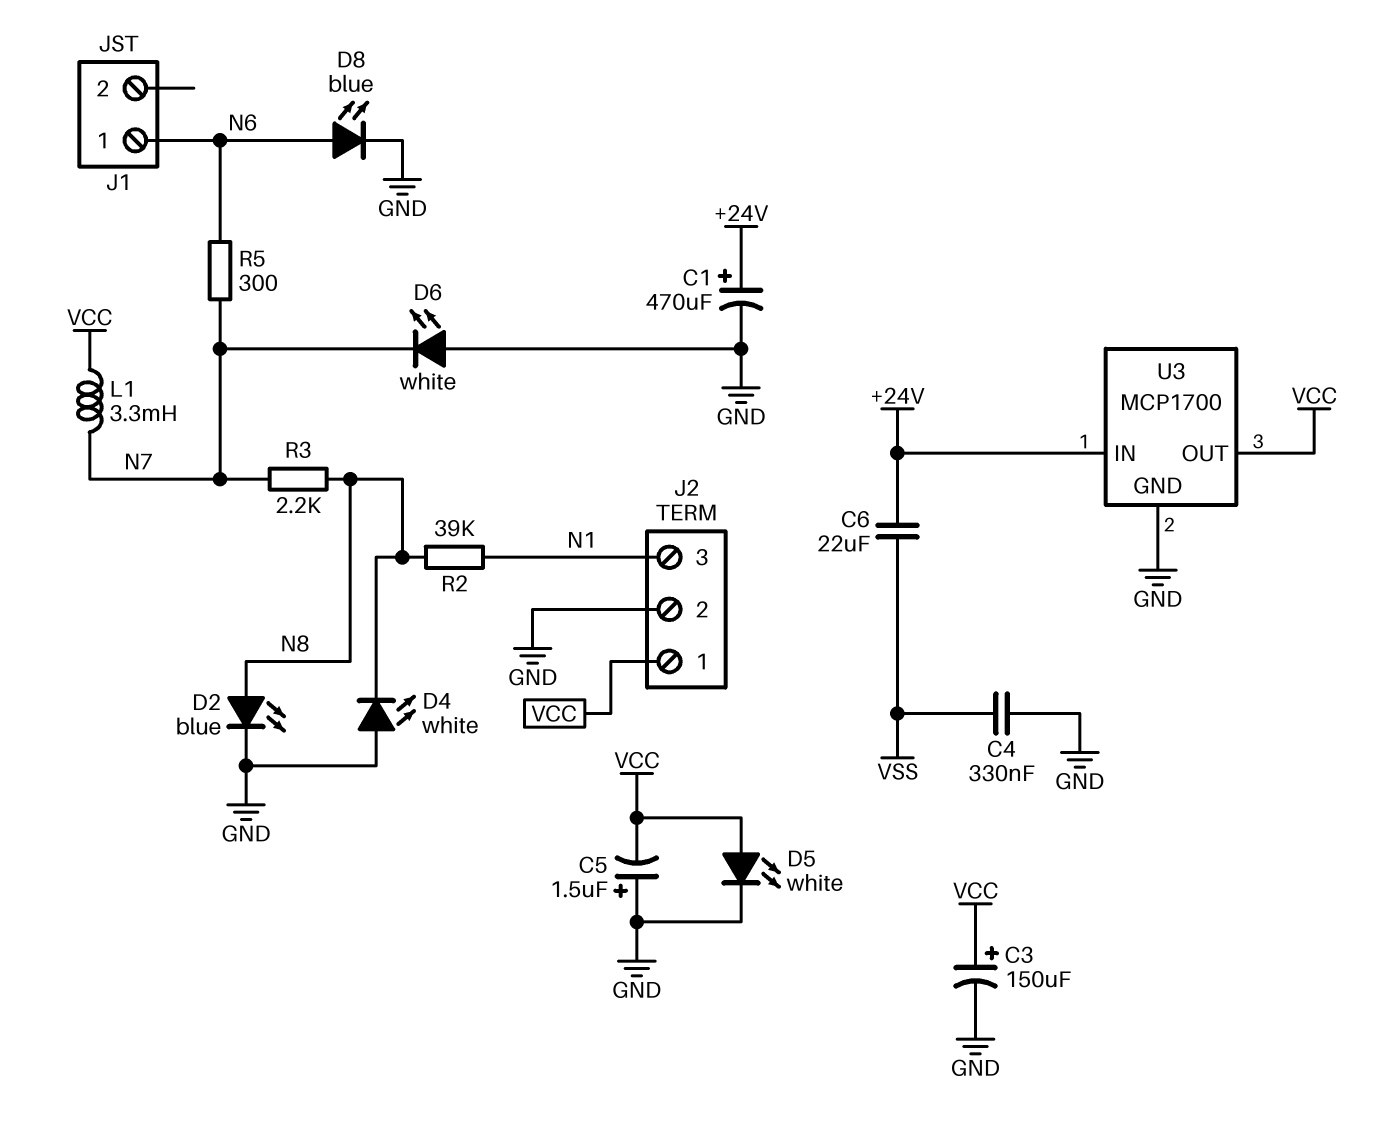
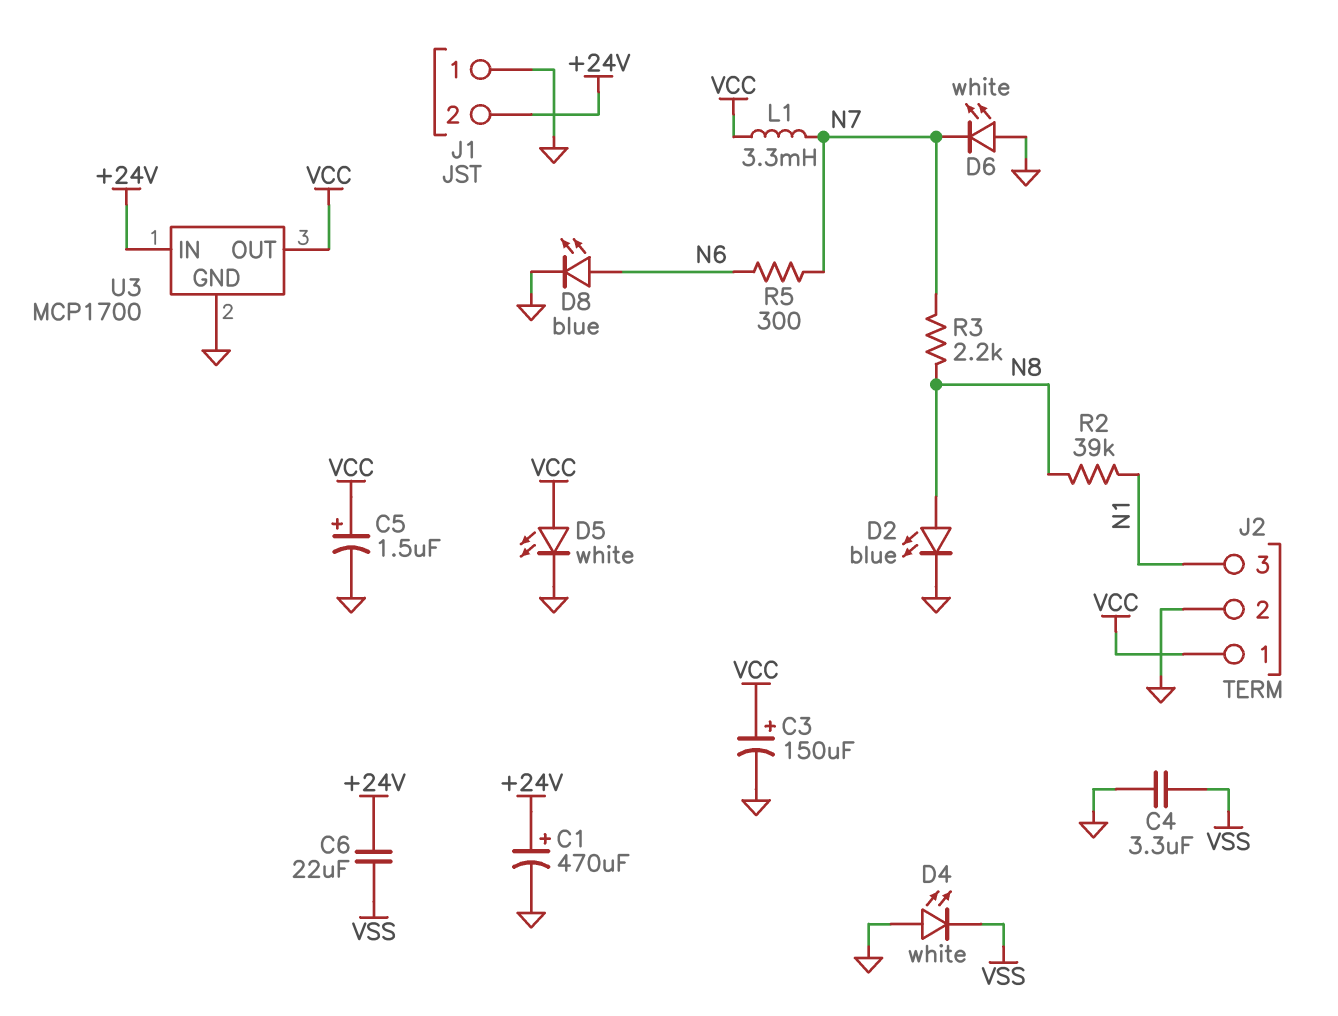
C4: 330nF (GND, VSS) -> 3.3uF (GND, VSS)
C5: 1.5uF (plus GND, minus VCC) -> 1.5uF (plus VCC, minus GND)
D4: LED white (A GND, K N8) -> LED white (A GND, K VSS)
J1 pin 1: N6 -> GND
J1 pin 2: none -> +24V

